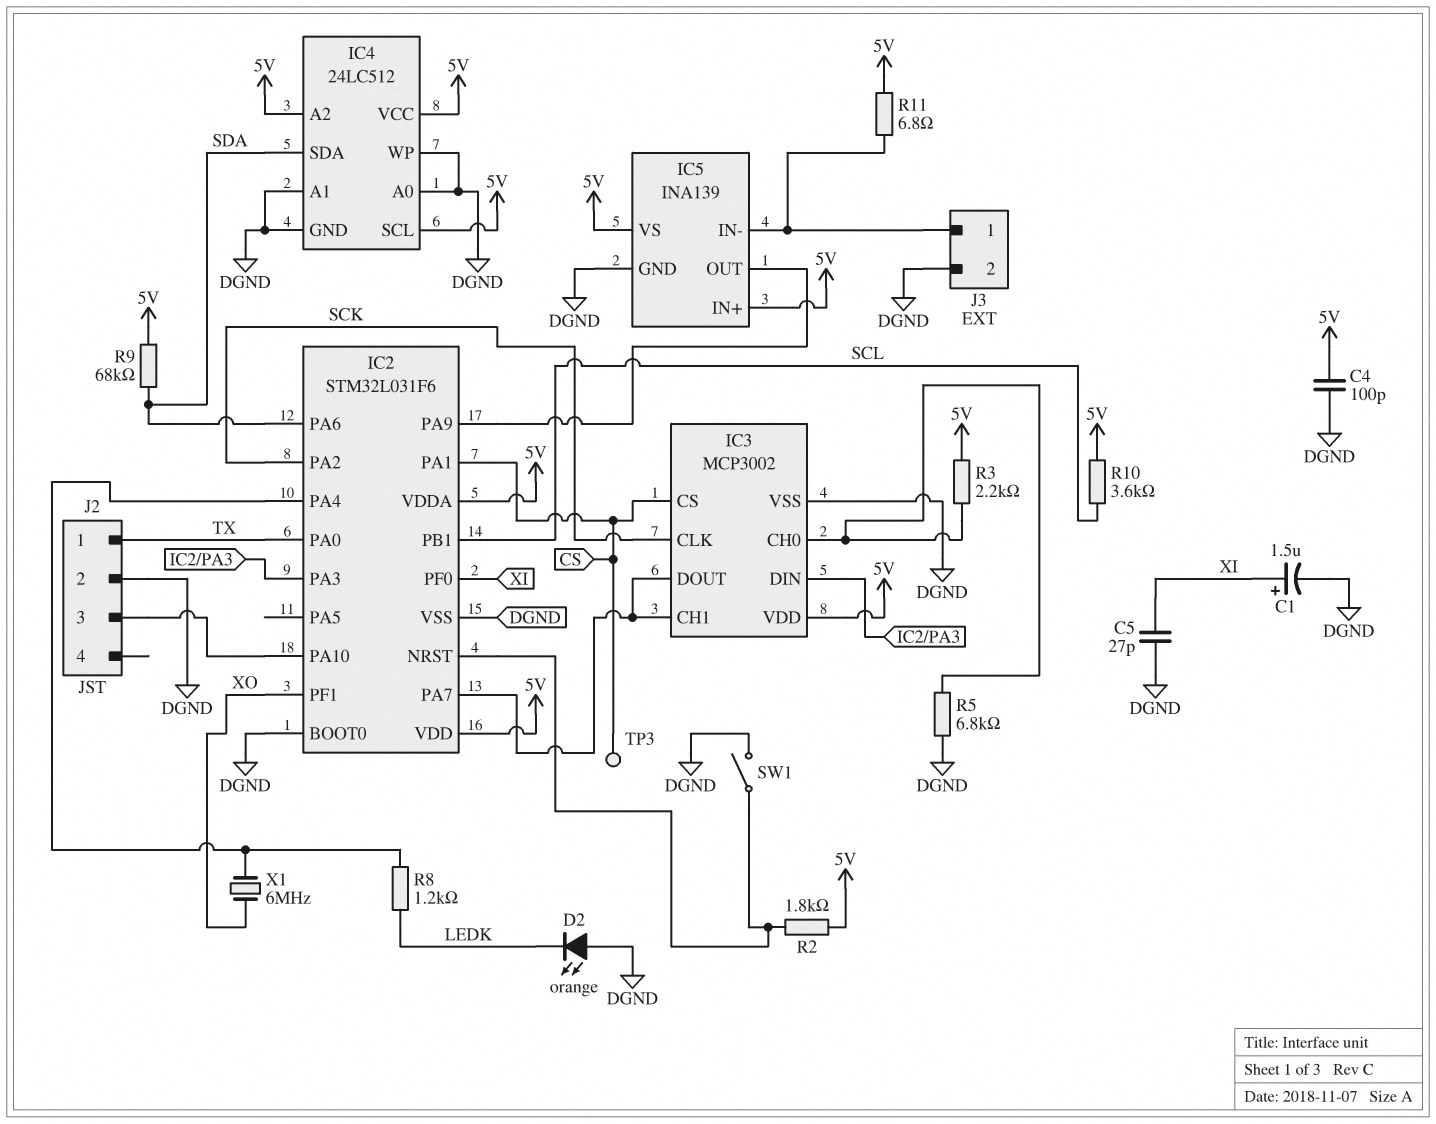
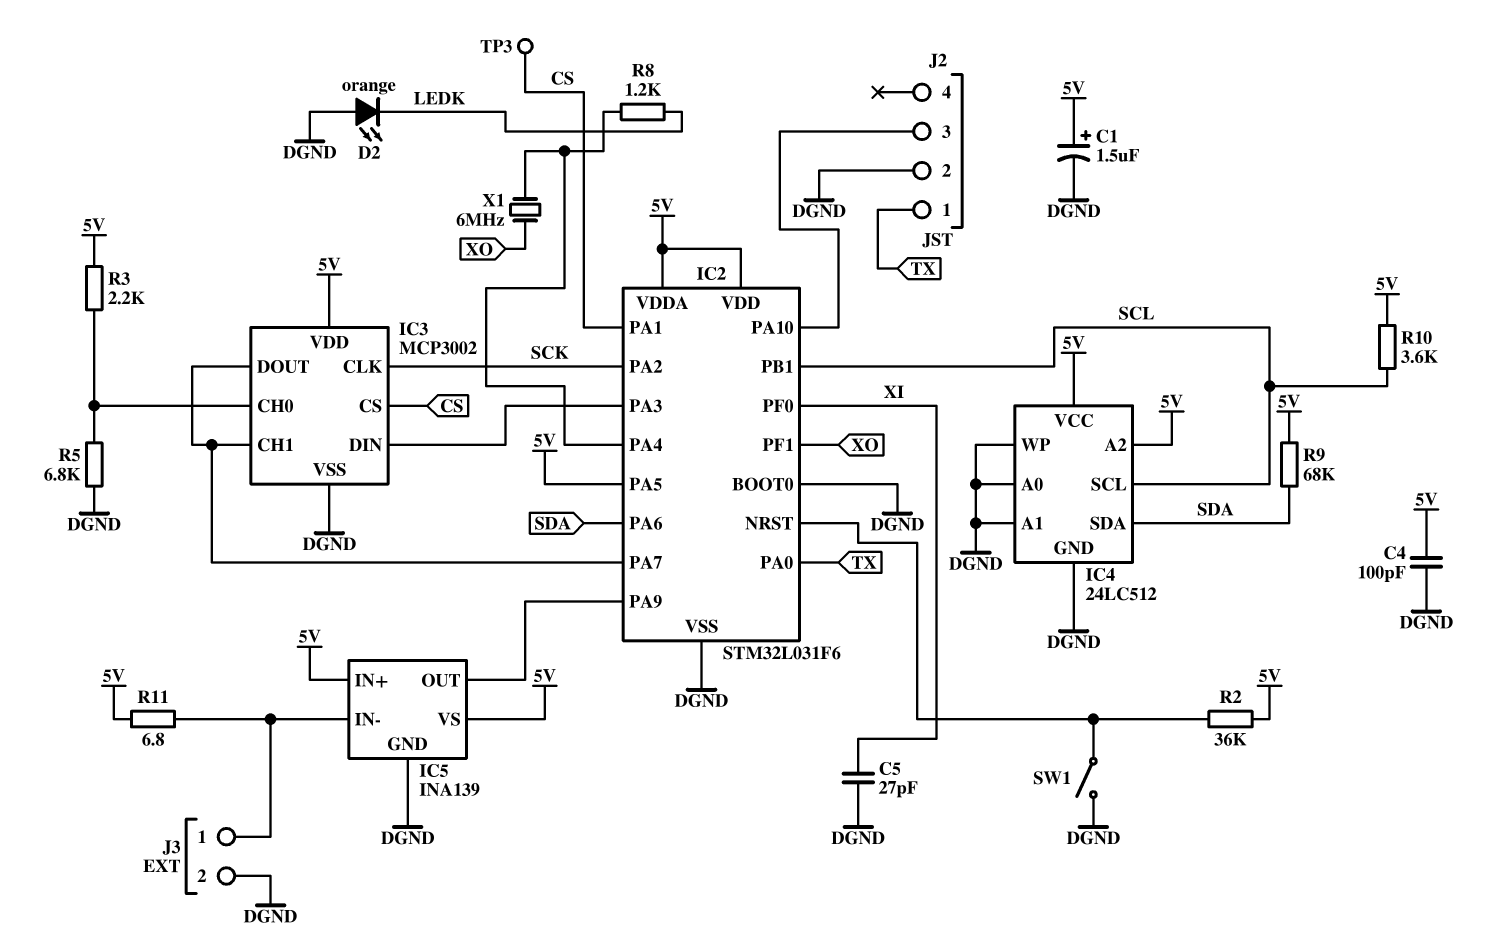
C1: 1.5uF (plus XI, minus DGND) -> 1.5uF (plus 5V, minus DGND)
IC2 pin PA5: none -> 5V
IC4 pin SCL: 5V -> SCL
R2: 1.8k (5V, IC2/NRST) -> 36k (5V, IC2/NRST)

